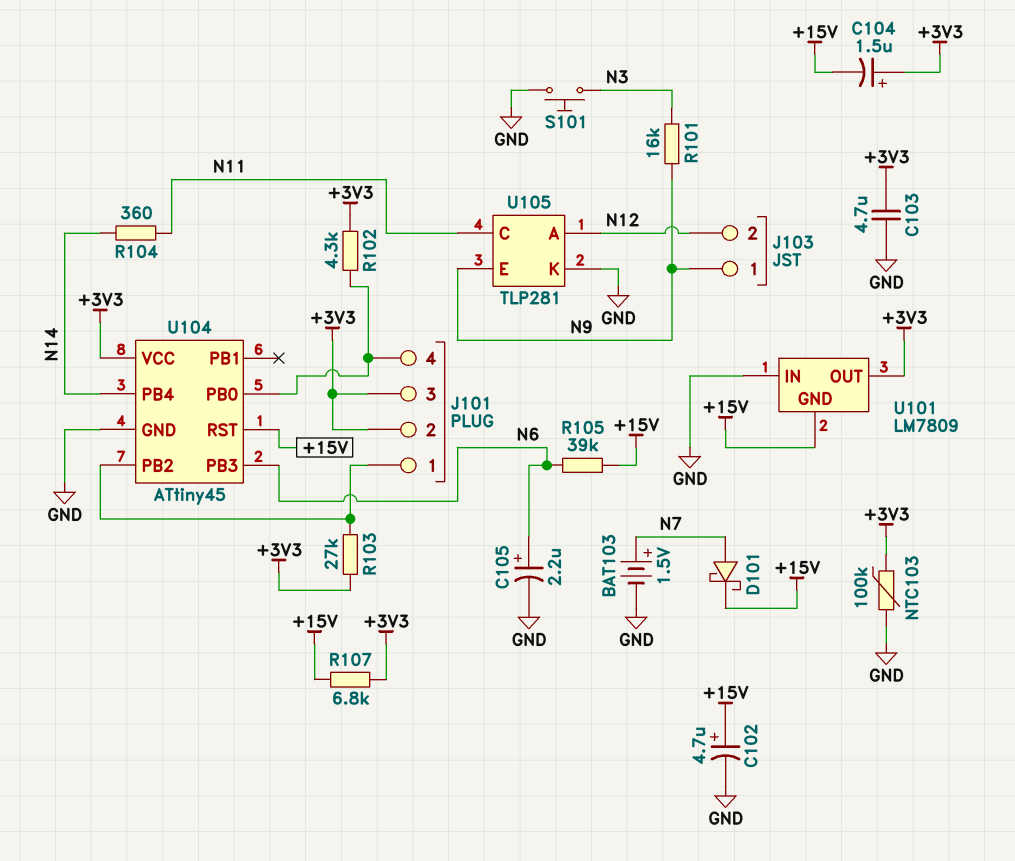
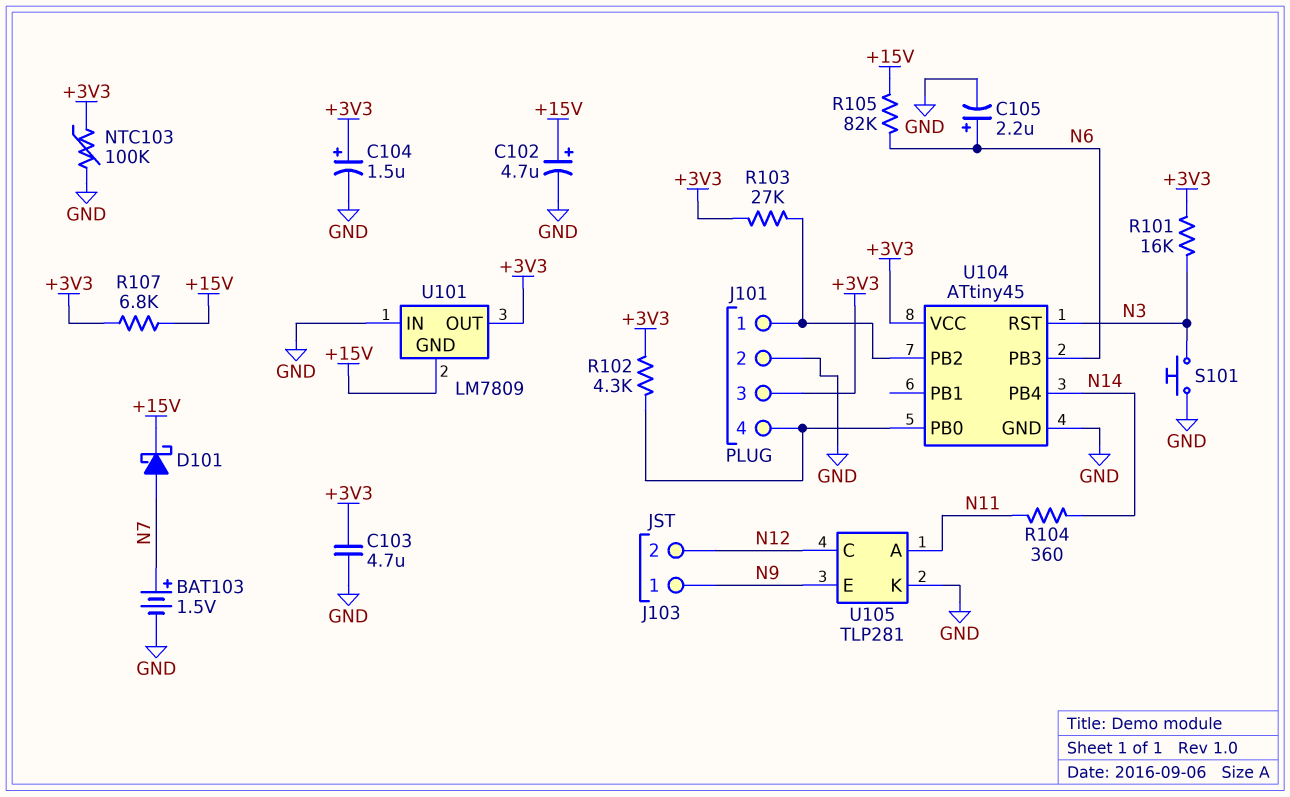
C104: 1.5uF (plus +3V3, minus +15V) -> 1.5uF (plus +3V3, minus GND)
J101 pin 2: +3V3 -> GND
R101: 16k (N3, N9) -> 16k (+3V3, N3)
R105: 39k (+15V, N6) -> 82k (+15V, N6)
U104 pin RST: +15V -> N3
U105 pin A: N12 -> N11
U105 pin C: N11 -> N12

